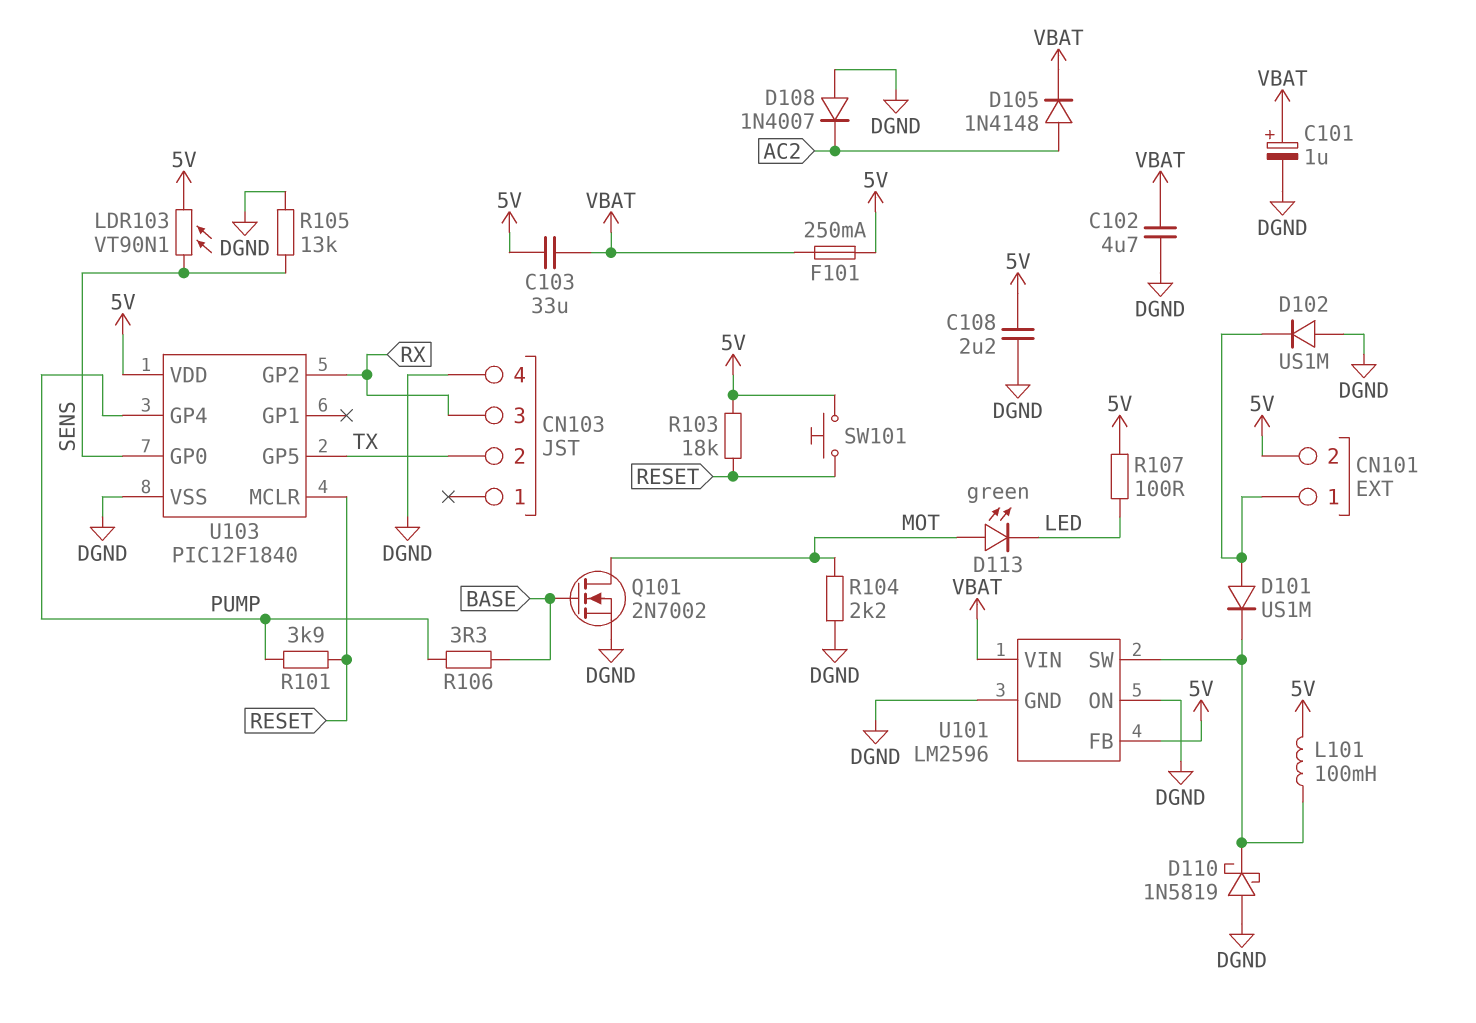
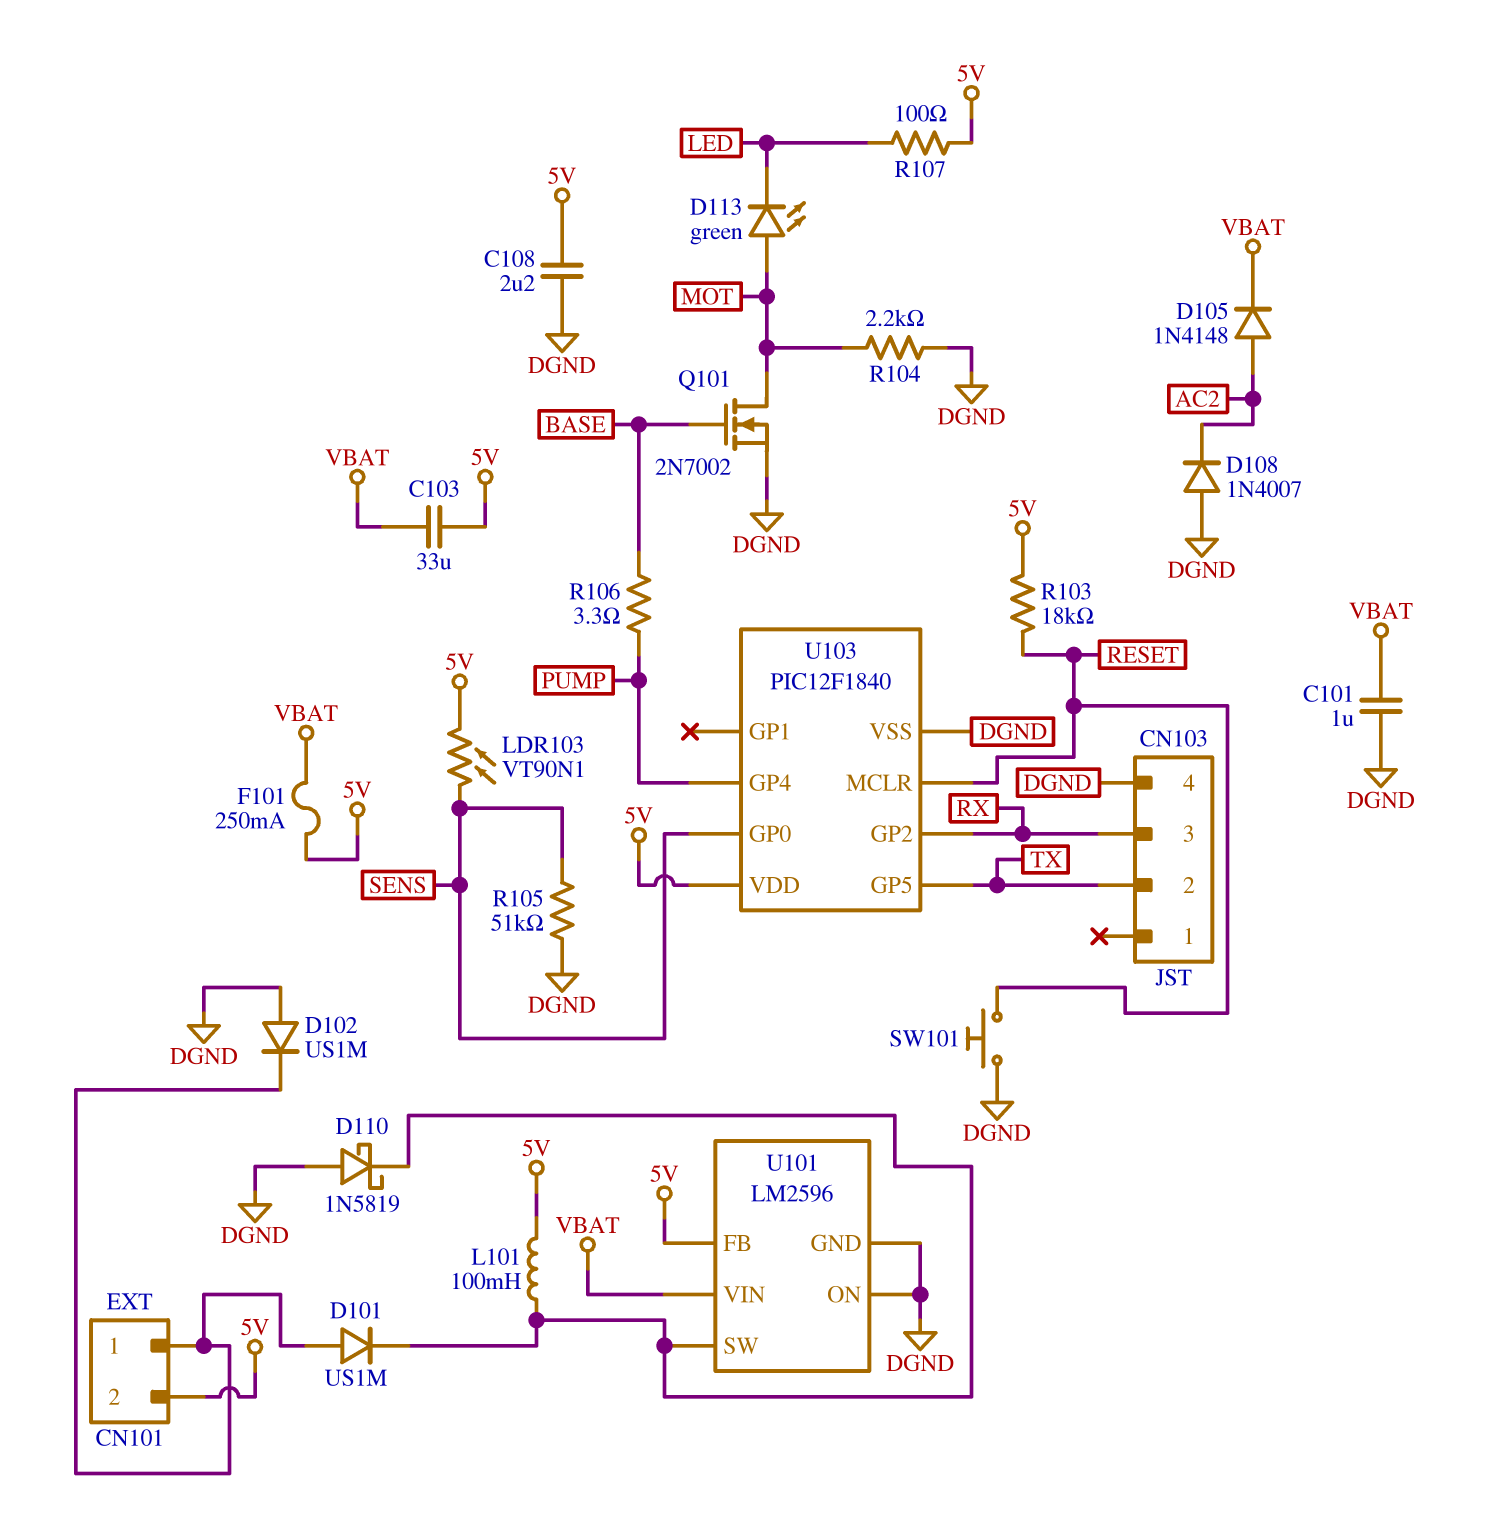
C101: 1uF (plus VBAT, minus DGND) -> 1uF (DGND, VBAT)
C102: 4.7uF (DGND, VBAT) -> none
R101: 3.9k (PUMP, RESET) -> none
R105: 13k (DGND, SENS) -> 51k (DGND, SENS)
SW101: button (5V, RESET) -> button (DGND, RESET)

